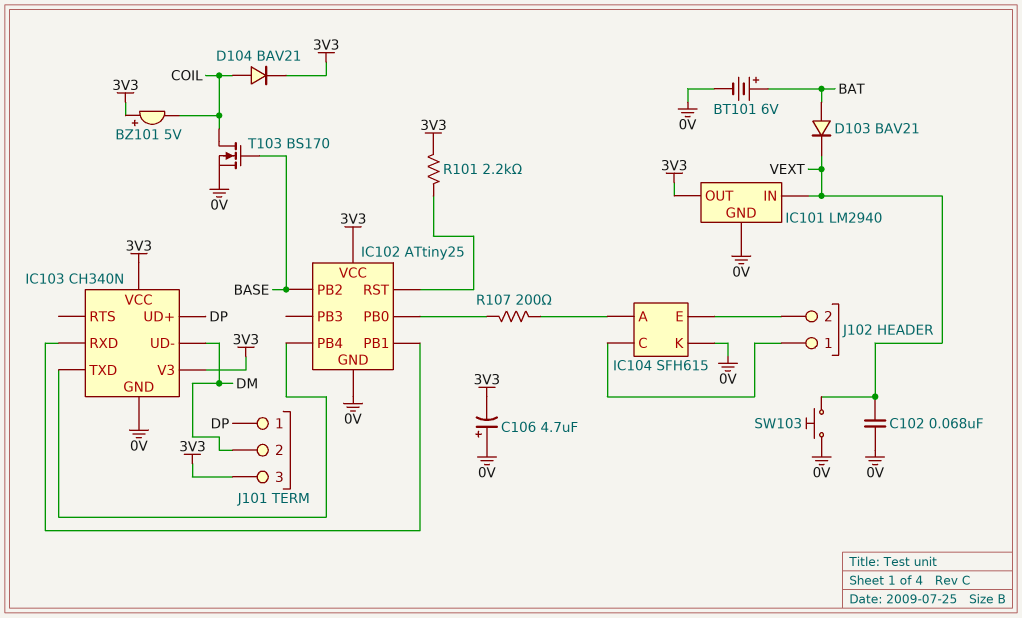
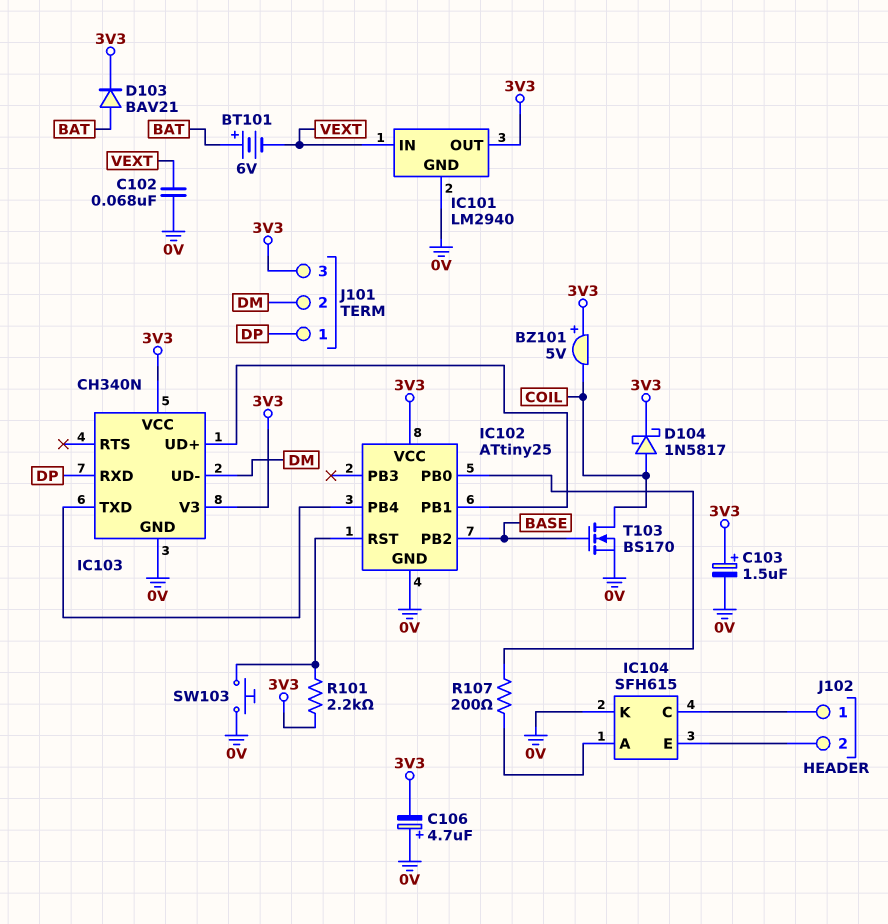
BT101: 6V (plus BAT, minus 0V) -> 6V (plus BAT, minus VEXT)
C103: none -> 1.5uF (plus 3V3, minus 0V)
D103: diode BAV21 (A BAT, K VEXT) -> diode BAV21 (A BAT, K 3V3)
D104: diode BAV21 (A COIL, K 3V3) -> schottky 1N5817 (A COIL, K 3V3)
IC103 pin RXD: IC102/PB1 -> DP
IC103 pin UD+: DP -> IC102/PB1
SW103: button (0V, VEXT) -> button (0V, IC102/RST)

